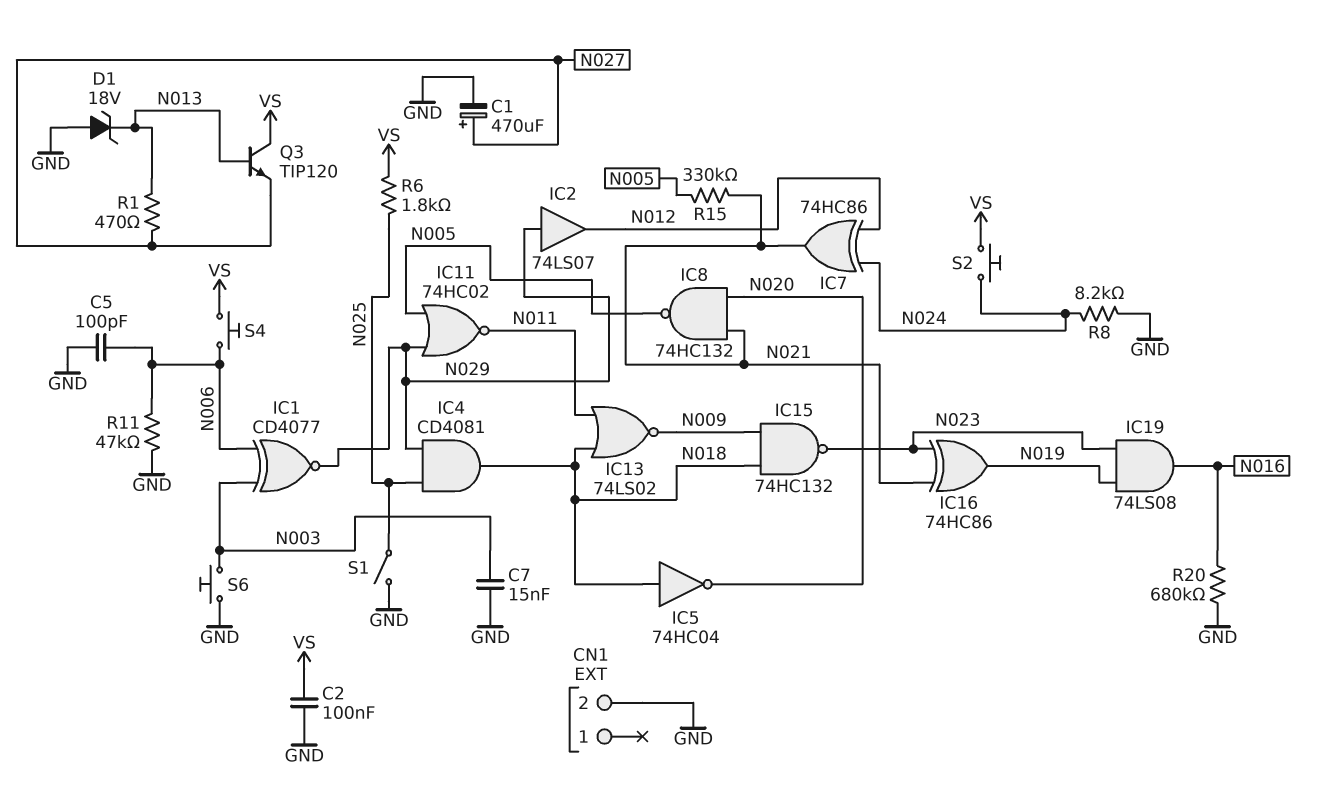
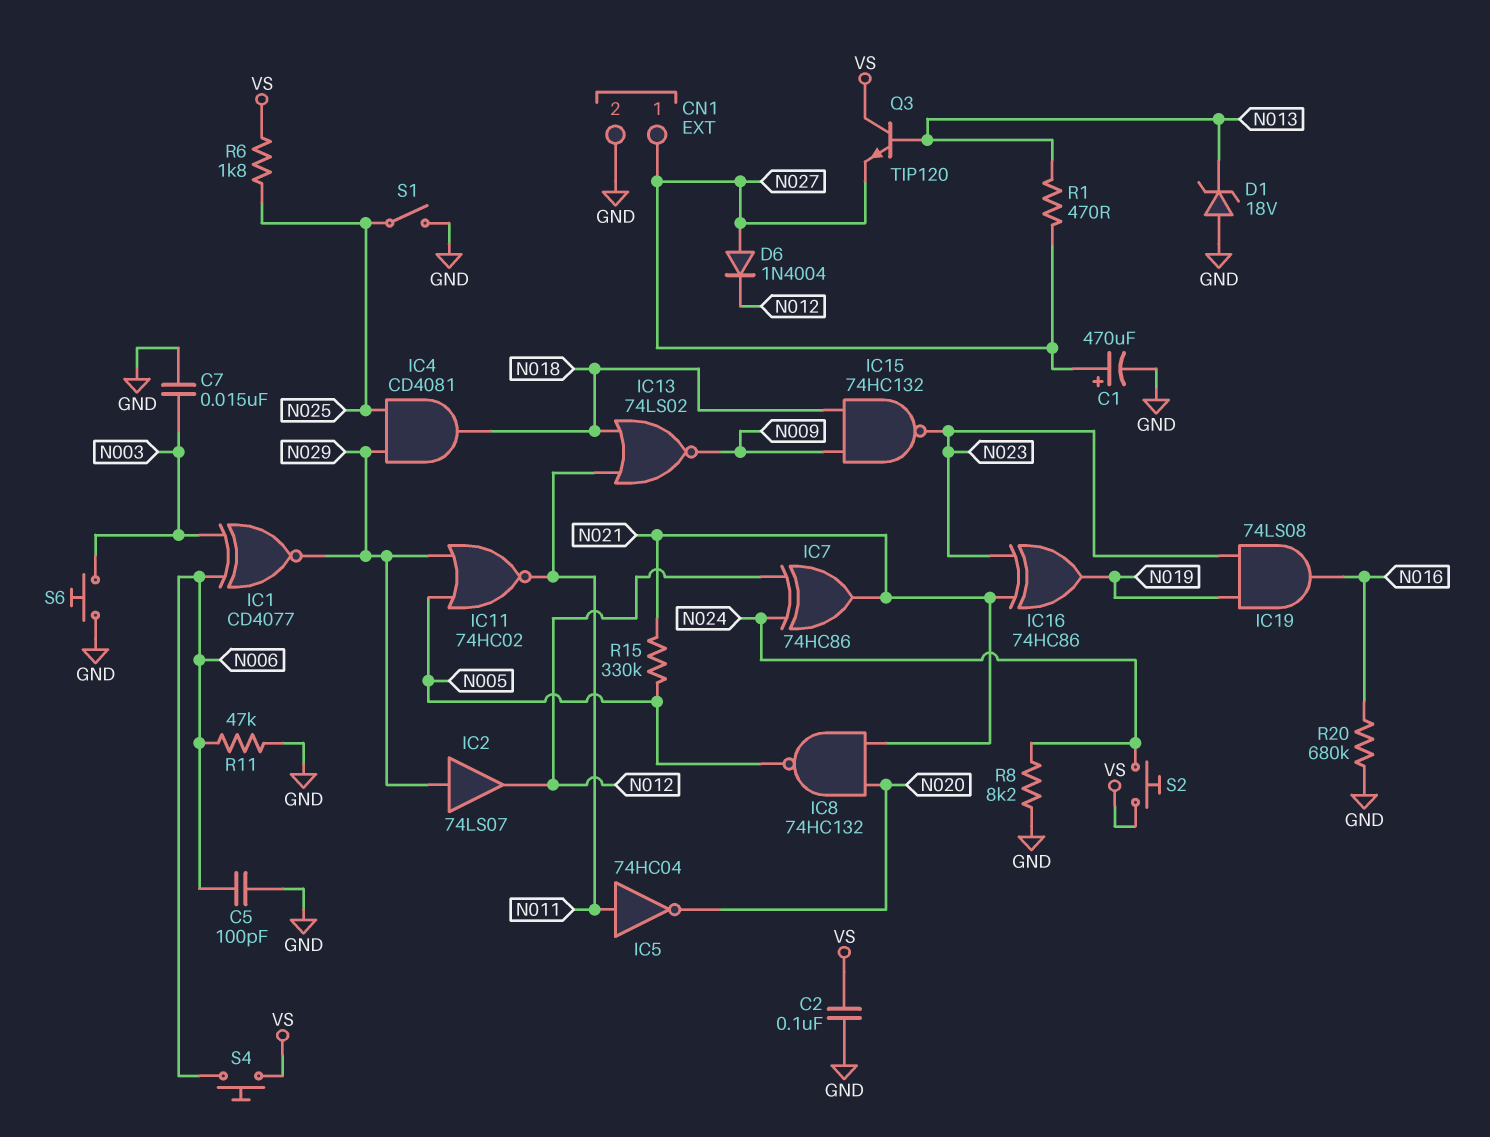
CN1 pin 1: none -> N027
D6: none -> diode 1N4004 (A N027, K N012)
IC5: NOT 74HC04 (in N018, out N020) -> NOT 74HC04 (in N011, out N020)

